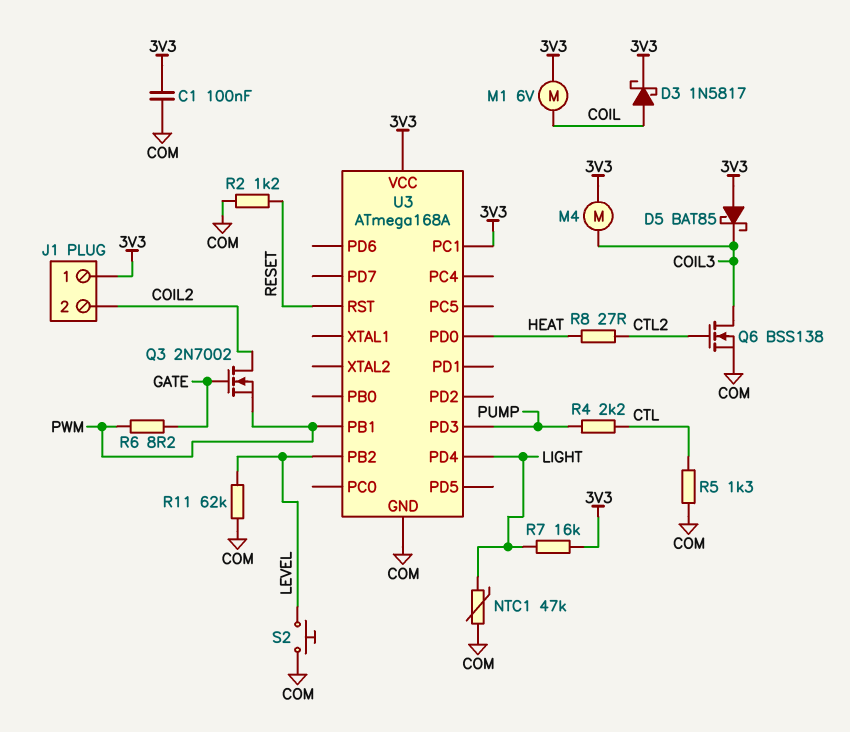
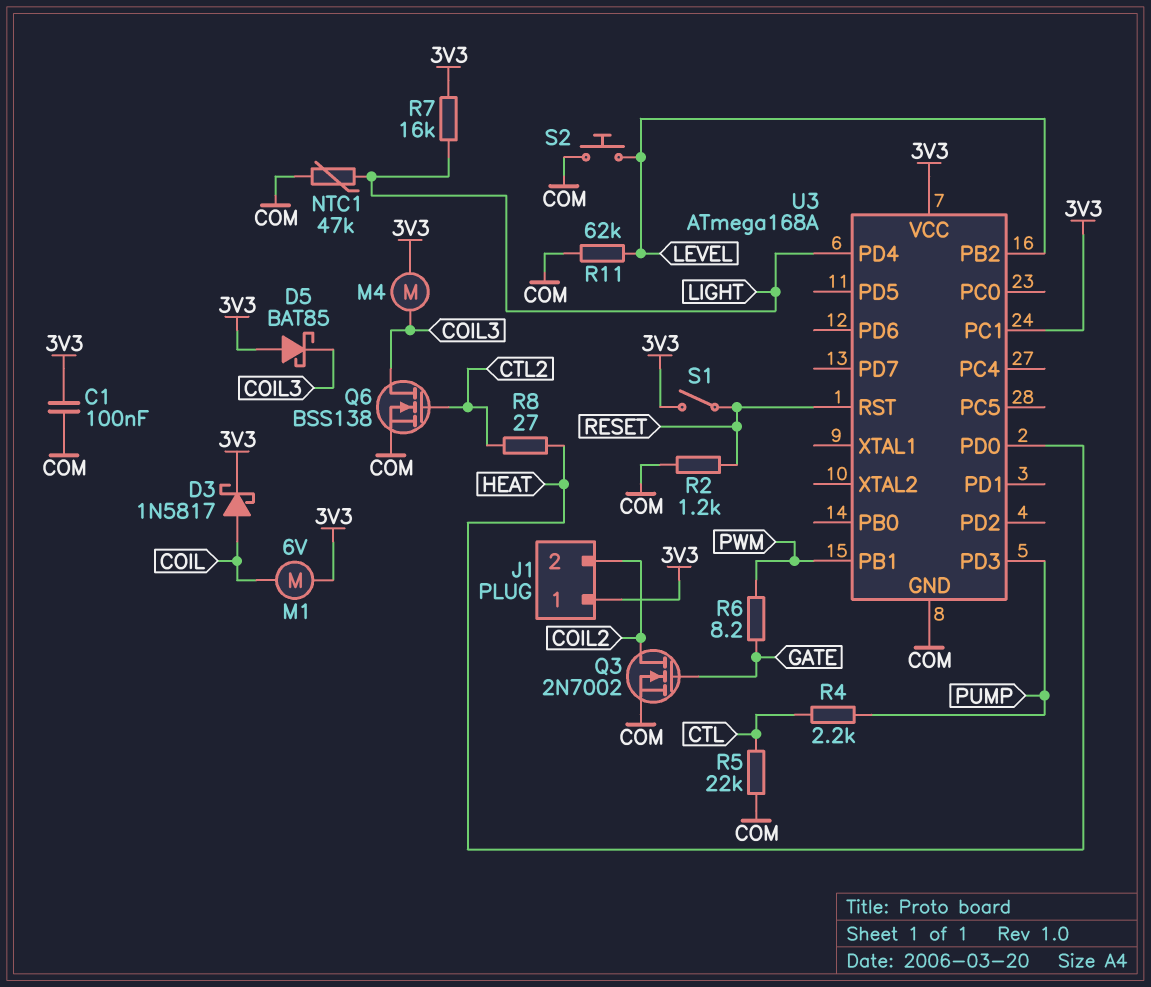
Q3: NMOS 2N7002 (G GATE, D COIL2, S PWM) -> NMOS 2N7002 (G GATE, D COIL2, S COM)
R5: 1.3k (COM, CTL) -> 22k (COM, CTL)
S1: none -> switch (3V3, RESET)

